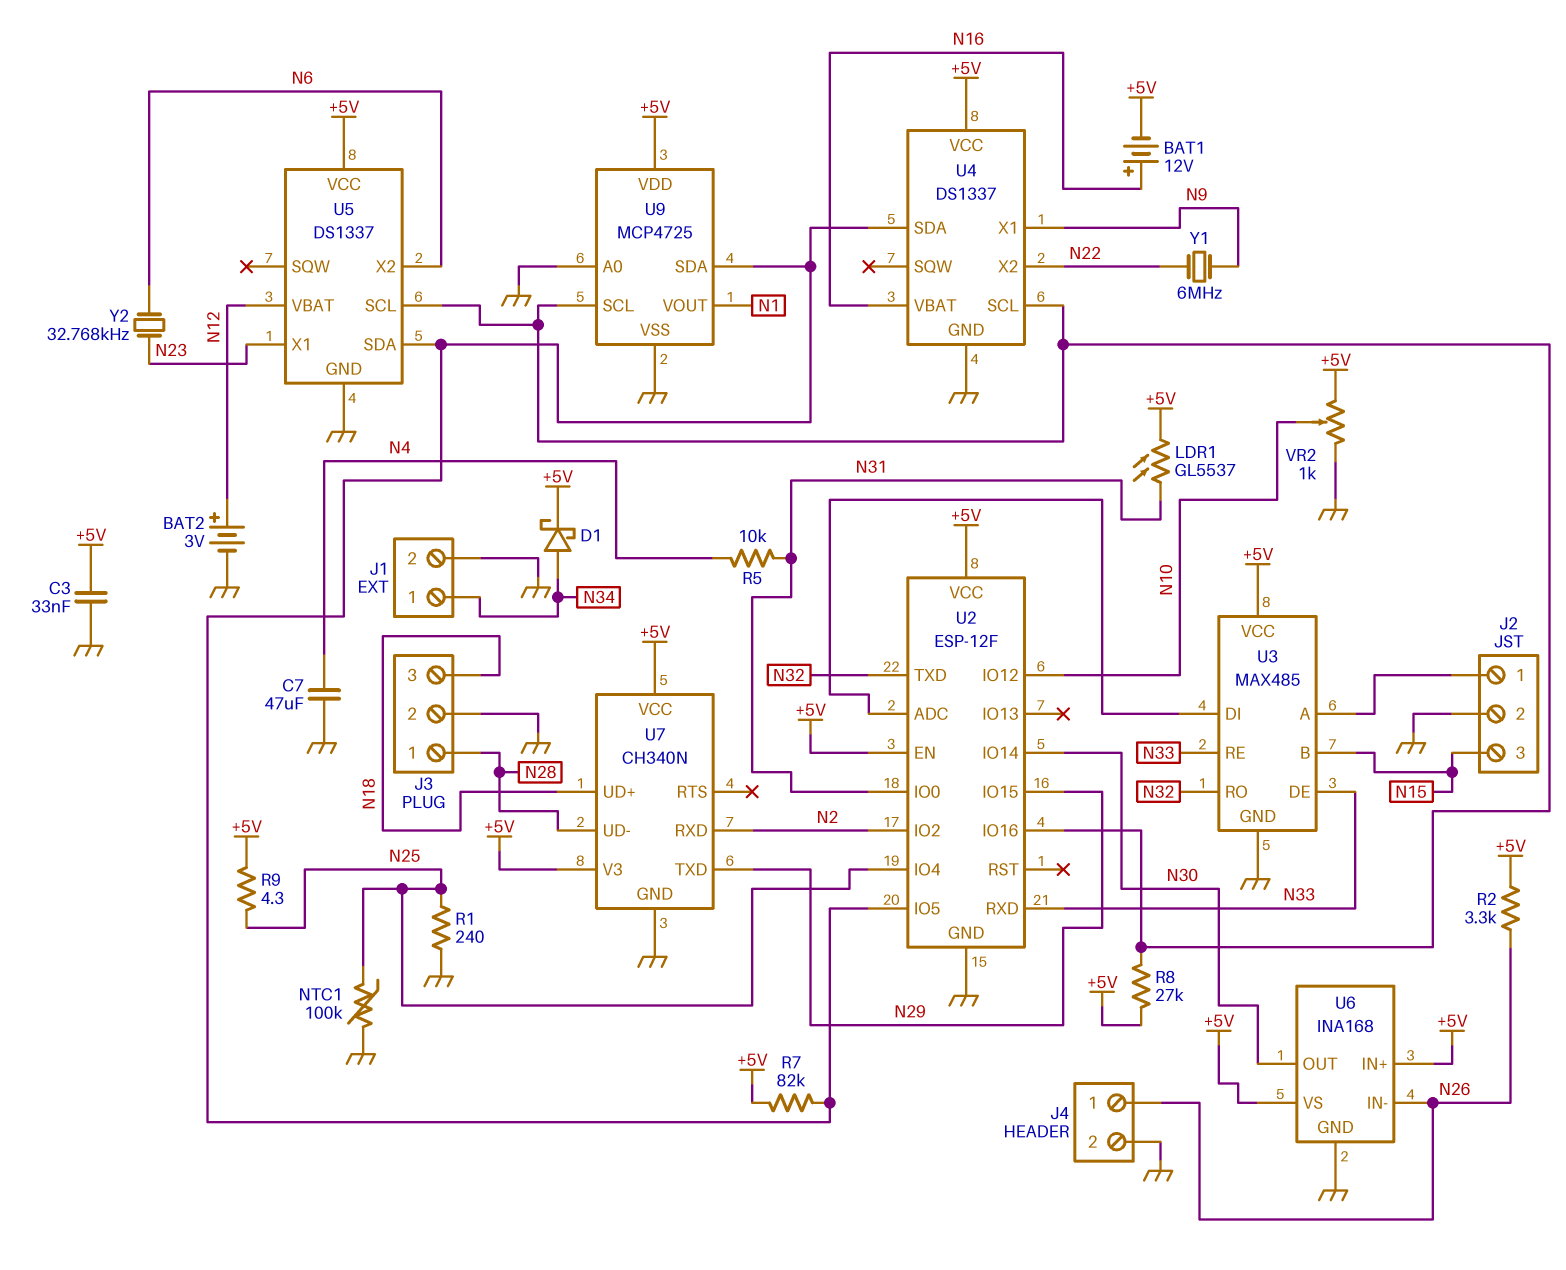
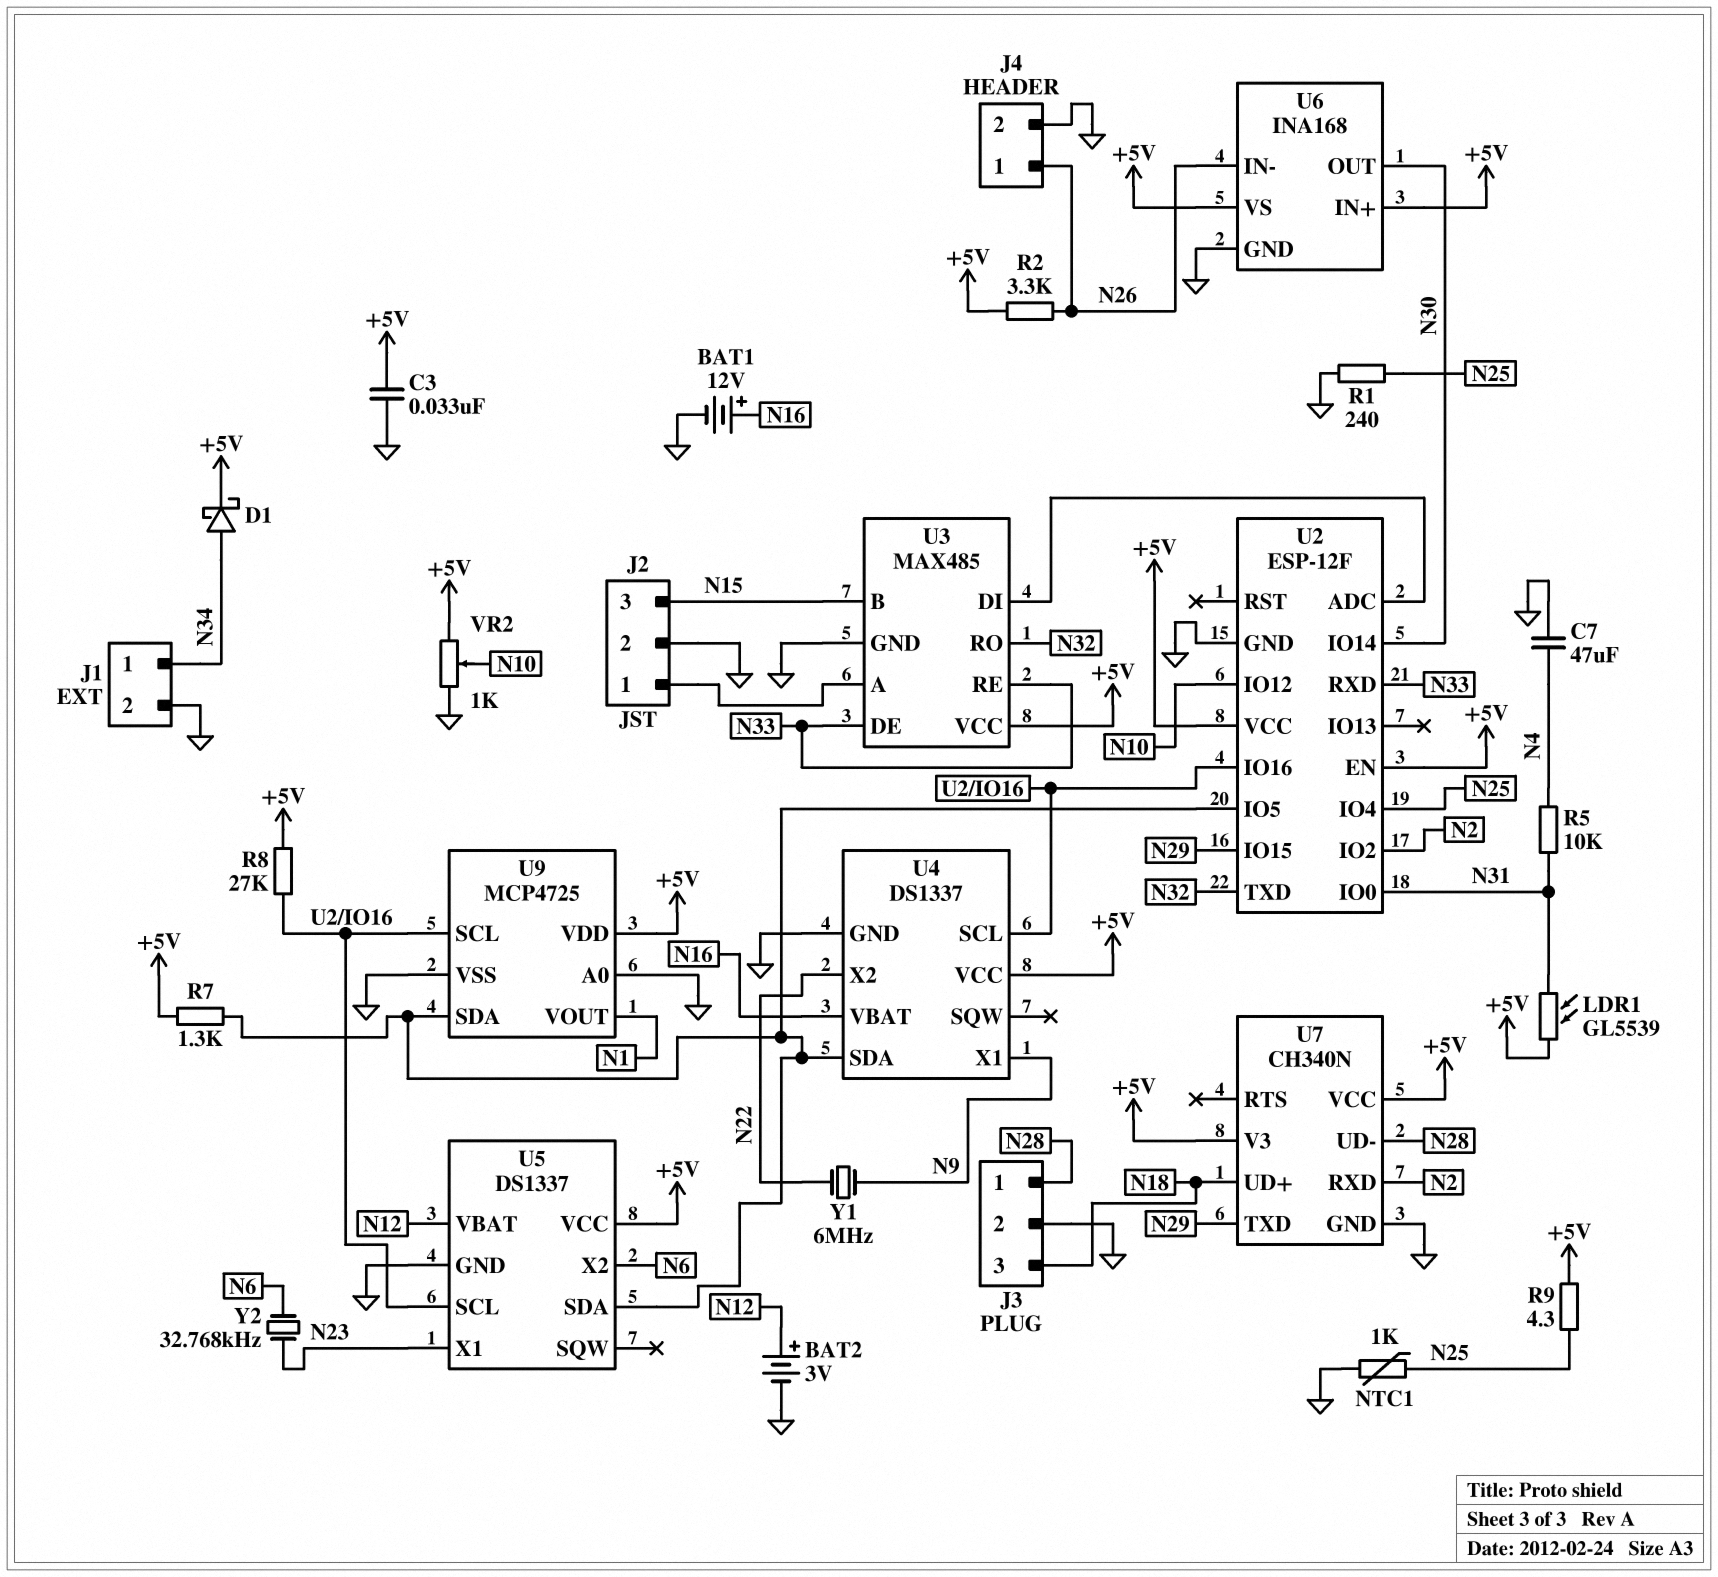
BAT1: 12V (plus N16, minus +5V) -> 12V (plus N16, minus GND)
LDR1: GL5537 (+5V, N31) -> GL5539 (+5V, N31)
NTC1: 100k (GND, N25) -> 1k (GND, N25)
R7: 82k (+5V, U2/IO5) -> 1.3k (+5V, U2/IO5)

